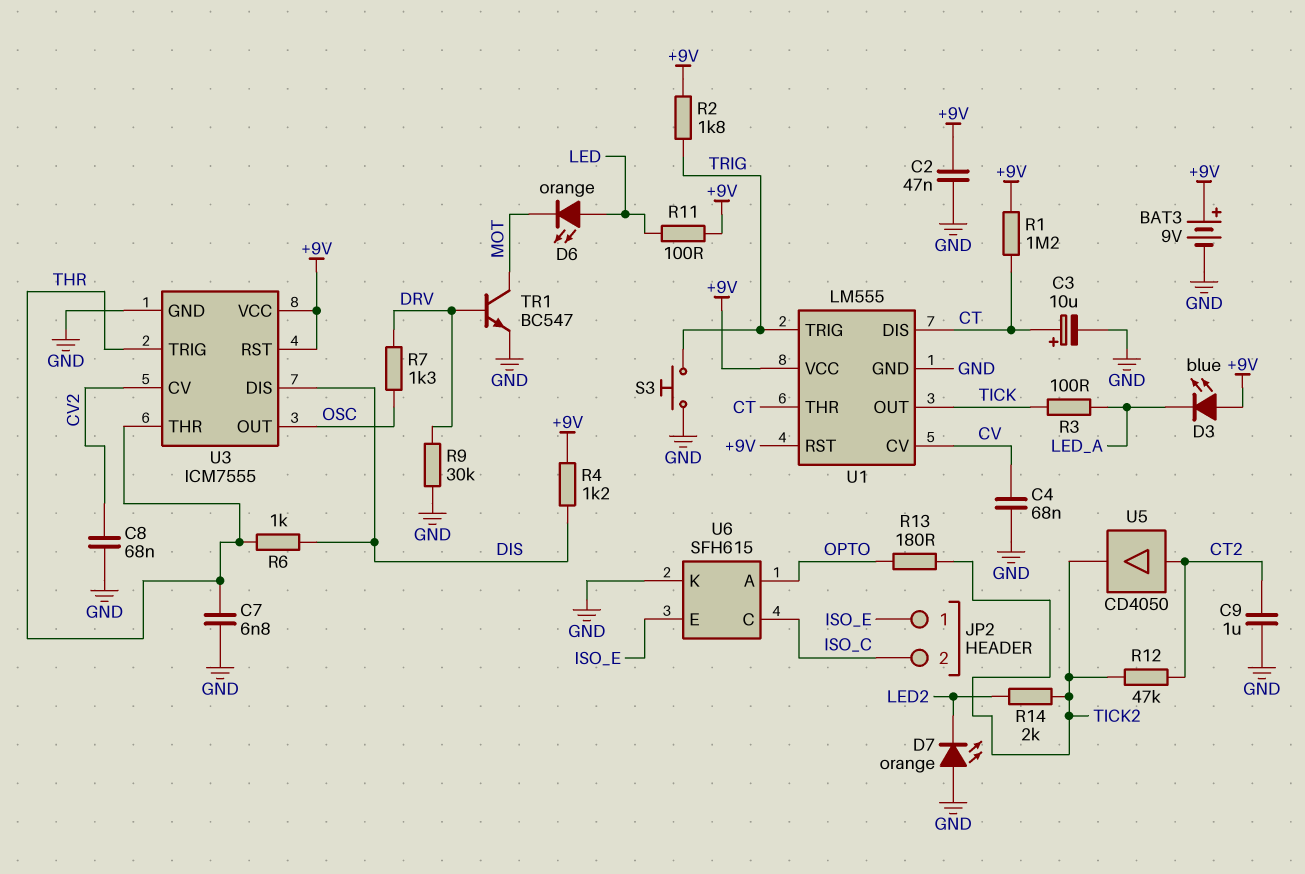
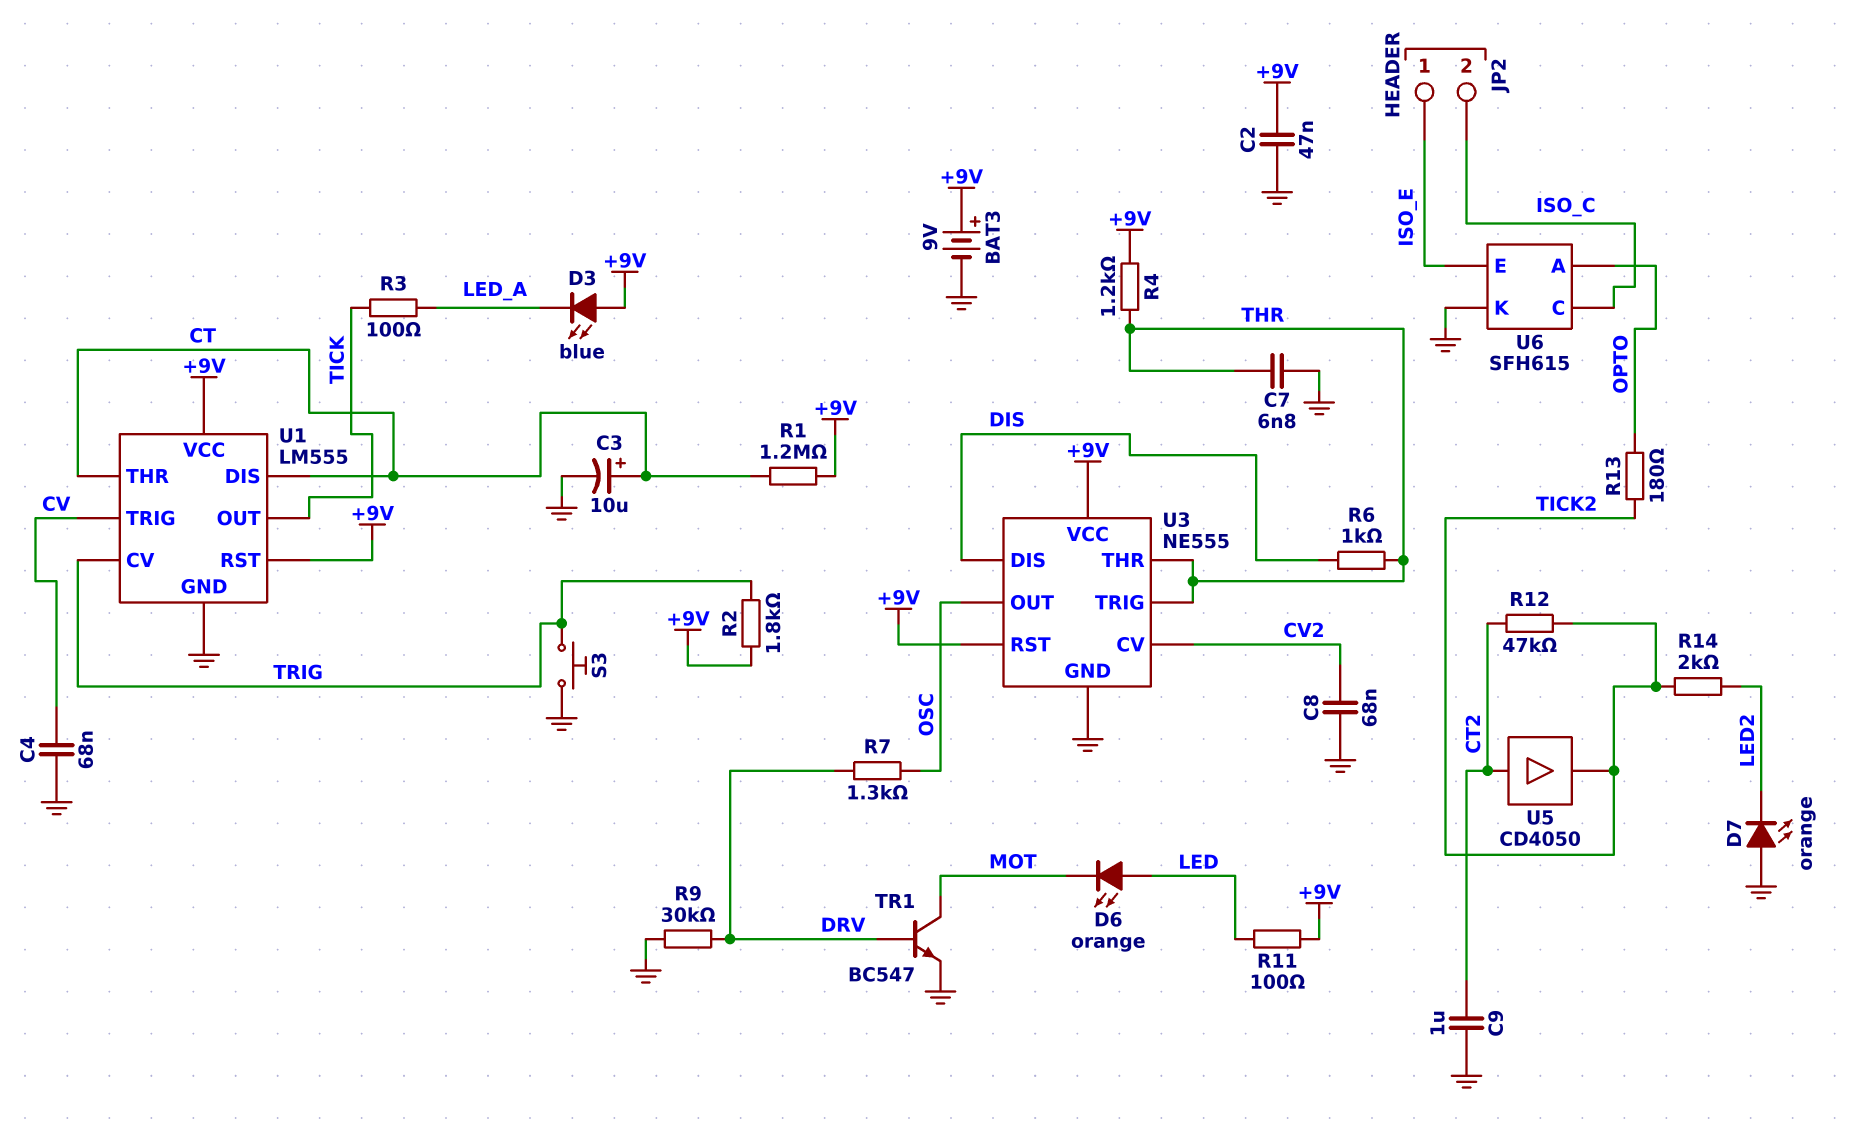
R4: 1.2k (+9V, DIS) -> 1.2k (+9V, THR)
U1 pin CV: CV -> TRIG
U1 pin TRIG: TRIG -> CV
U3: ICM7555 -> NE555

